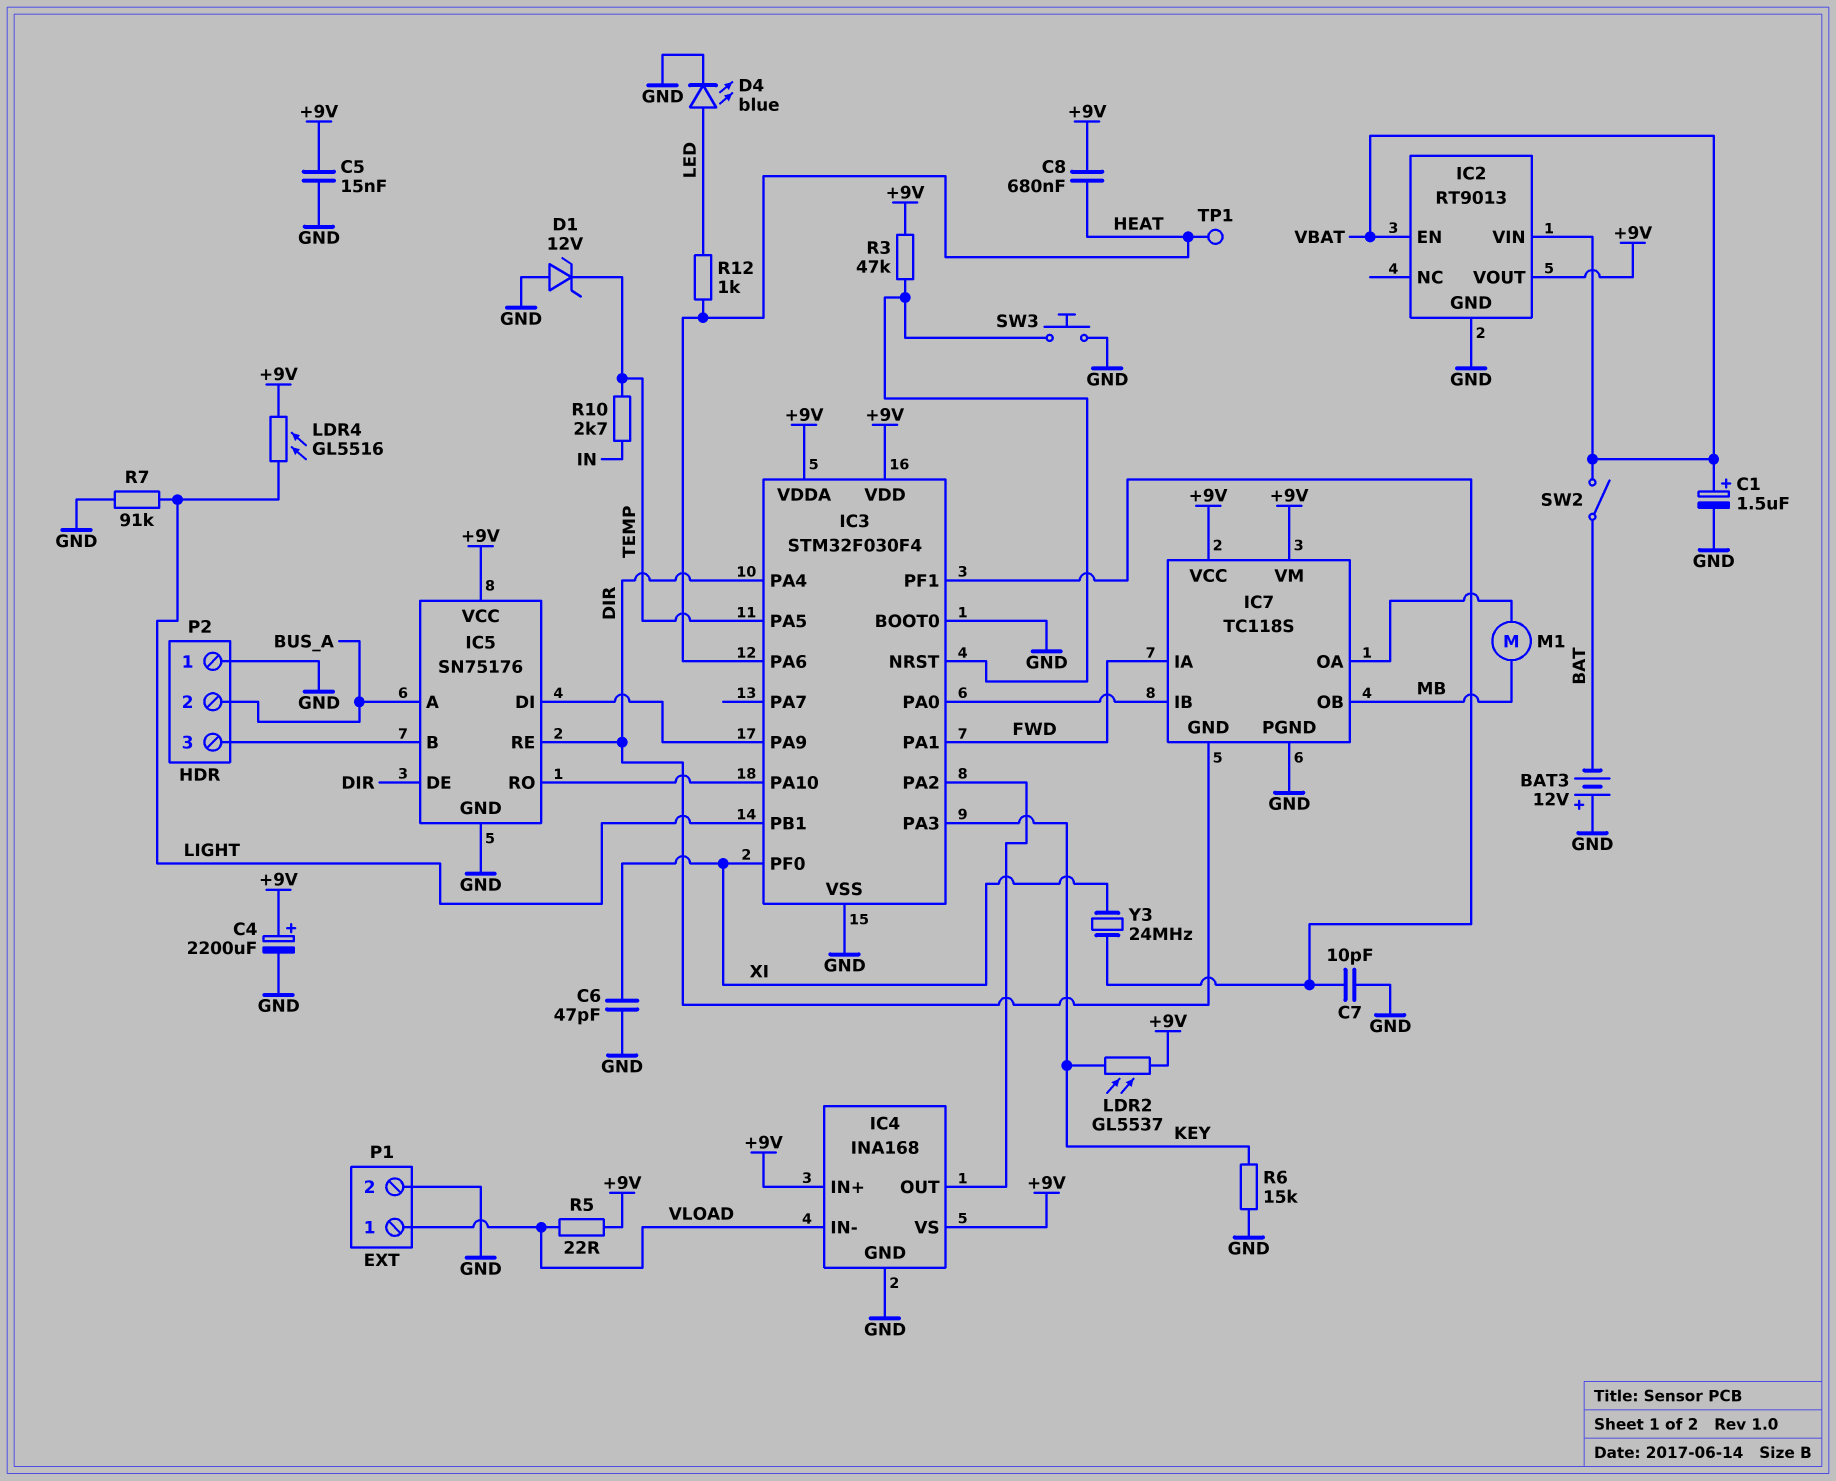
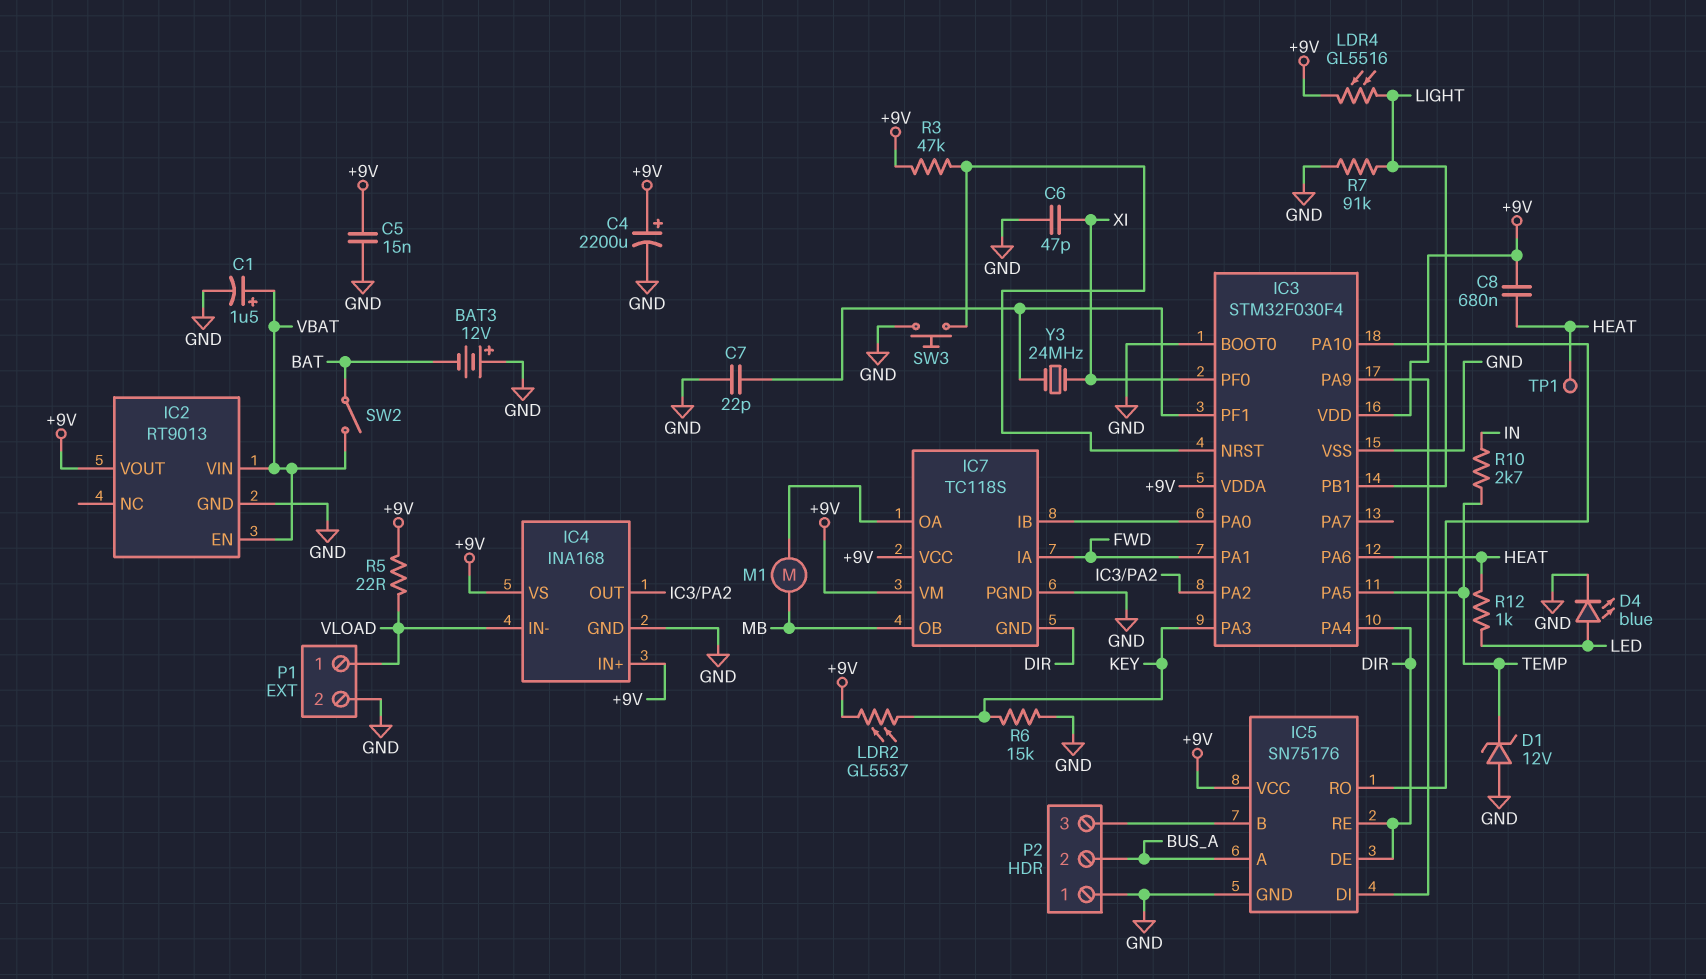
C7: 10pF (GND, IC3/PF1) -> 22pF (GND, IC3/PF1)

